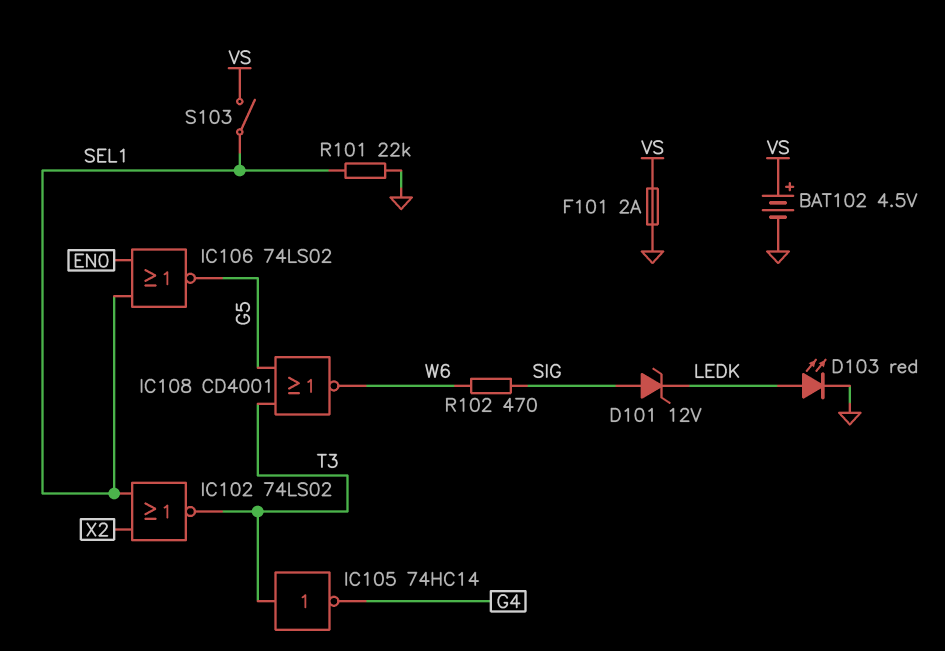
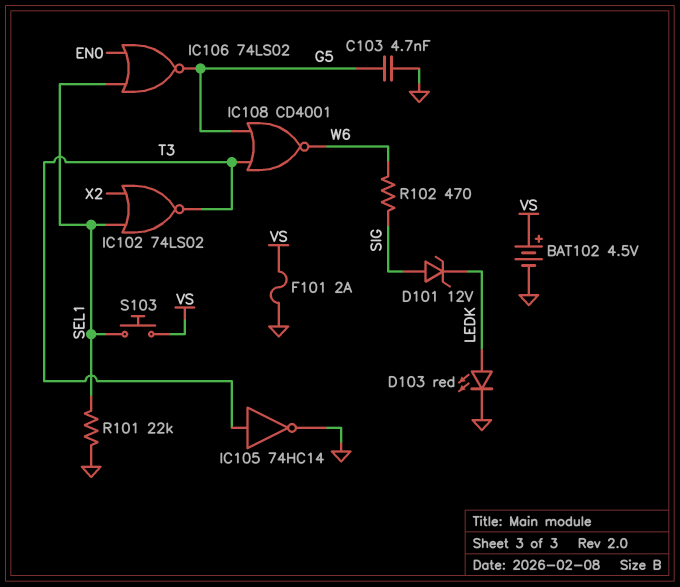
C103: none -> 4.7nF (G5, GND)
IC105: NOT 74HC14 (in T3, out G4) -> NOT 74HC14 (in T3, out GND)
S103: switch (SEL1, VS) -> button (SEL1, VS)

